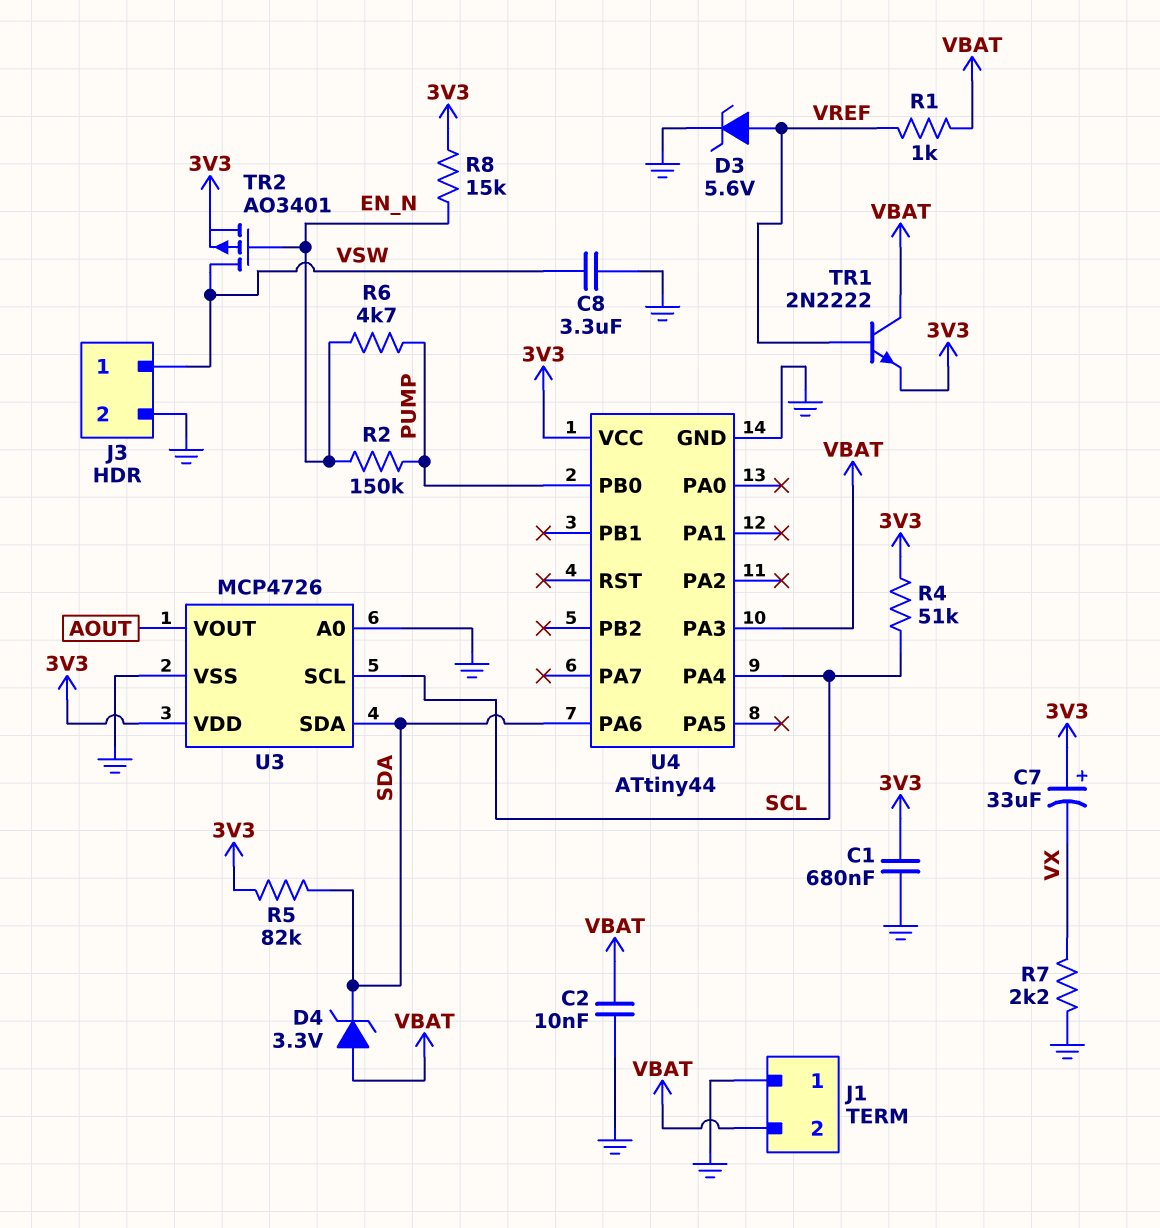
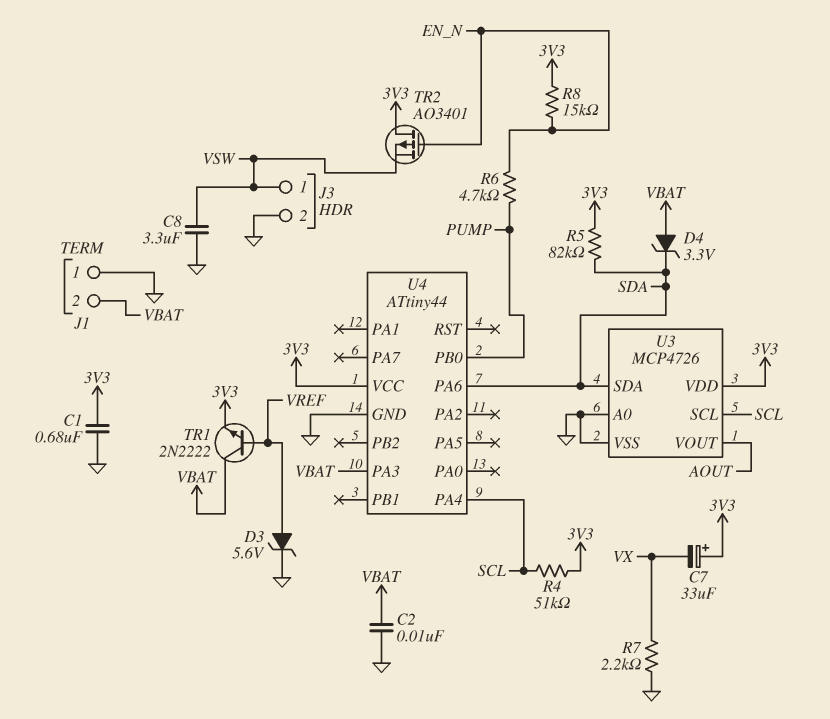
R1: 1k (VBAT, VREF) -> none
R2: 150k (EN_N, PUMP) -> none
TR2: PMOS AO3401 (G EN_N, D VSW, S 3V3) -> PMOS AO3401 (G EN_N, D 3V3, S VSW)

